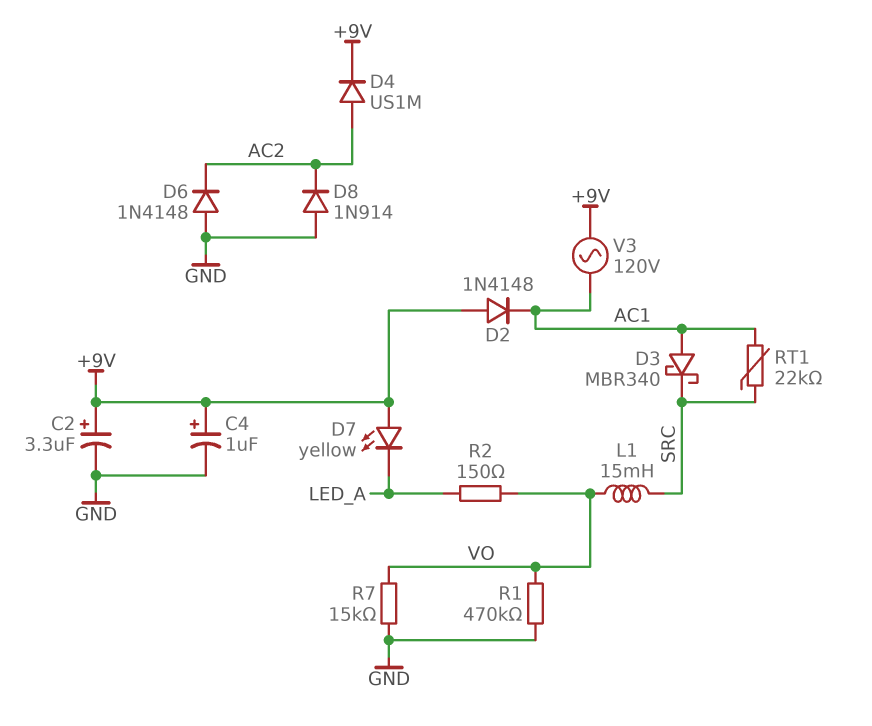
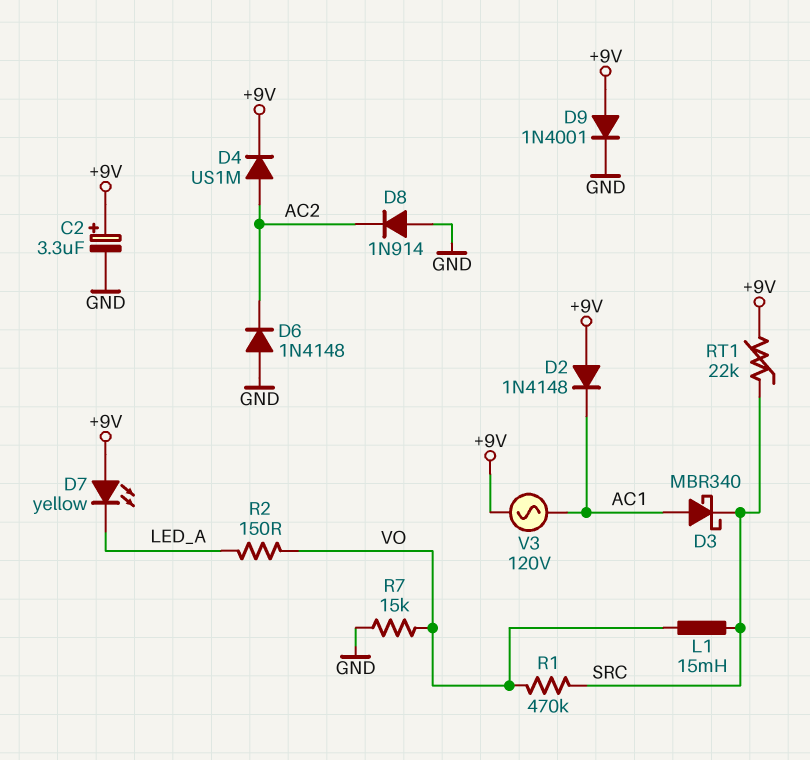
C4: 1uF (plus +9V, minus GND) -> none
D9: none -> diode 1N4001 (A +9V, K GND)
R1: 470k (GND, VO) -> 470k (SRC, VO)
RT1: 22k (AC1, SRC) -> 22k (+9V, SRC)

